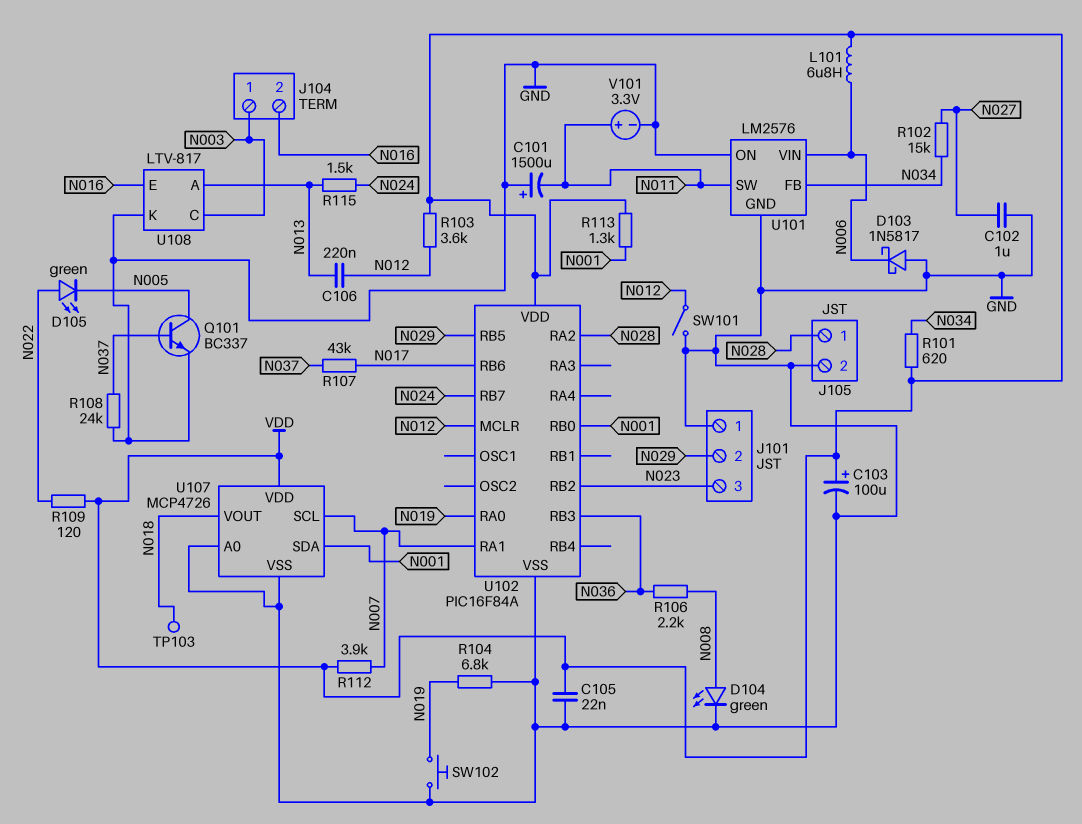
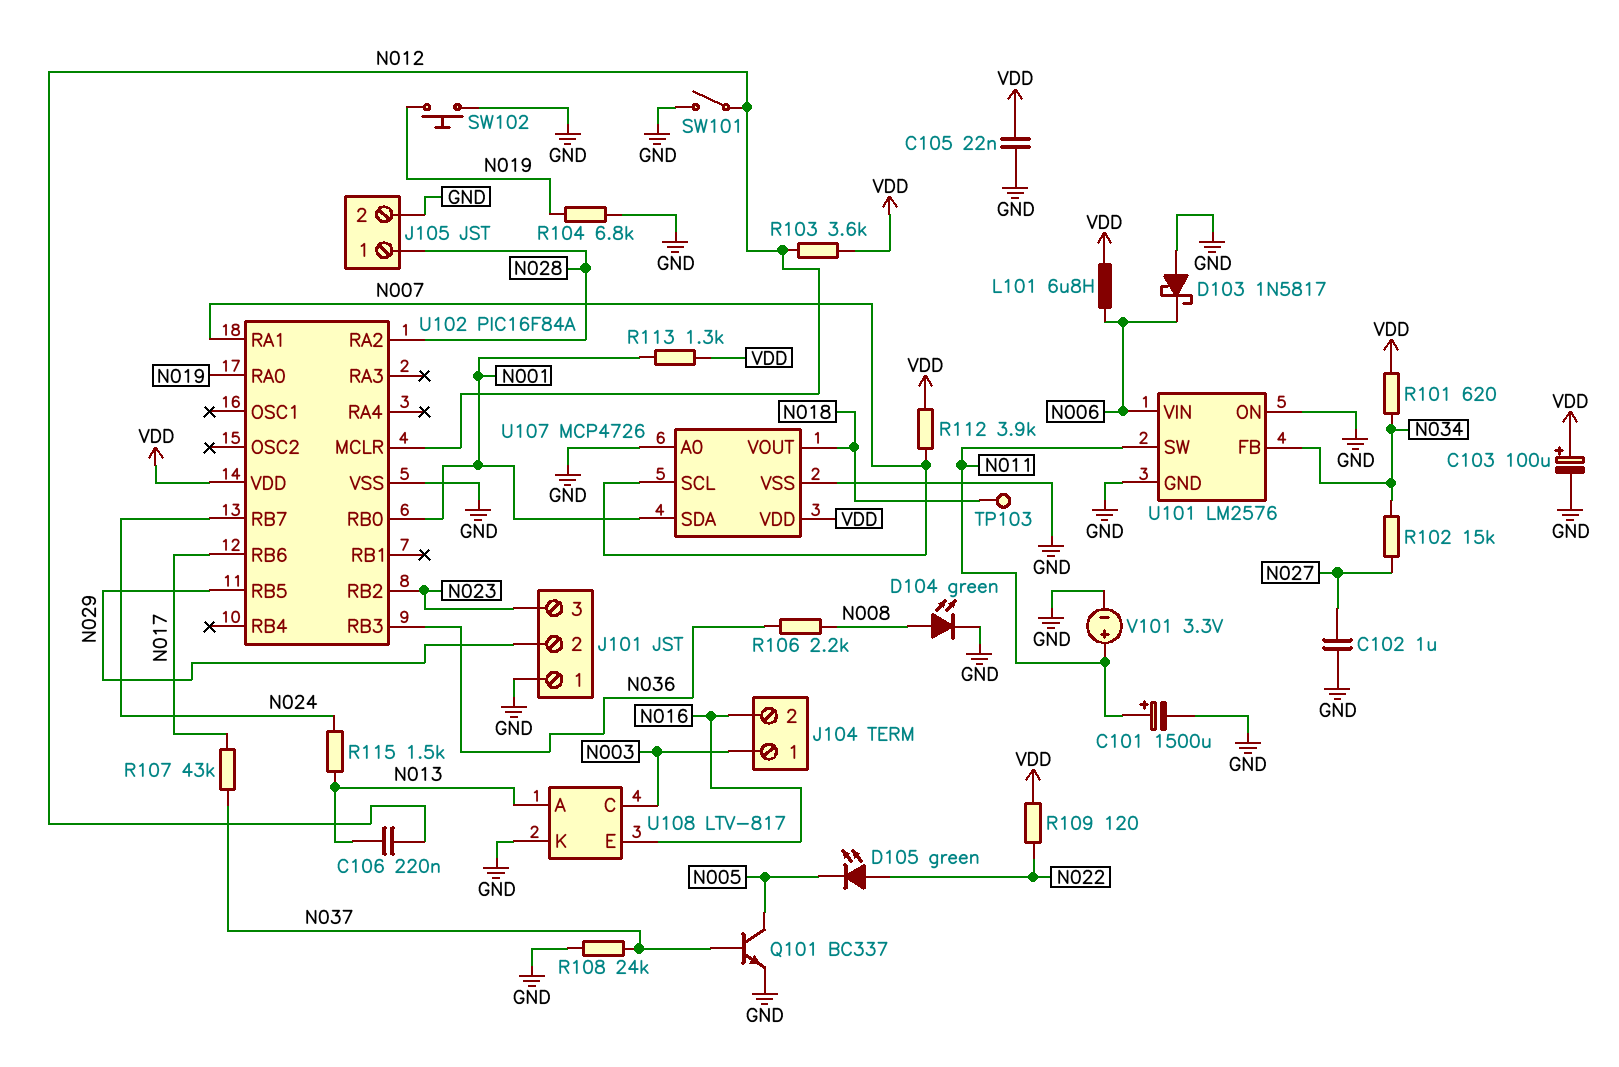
C101: 1500uF (plus GND, minus N011) -> 1500uF (plus N011, minus GND)

